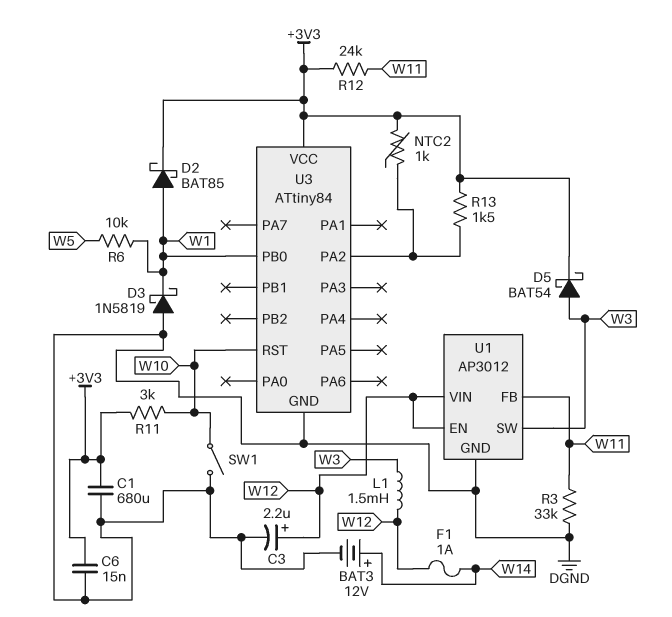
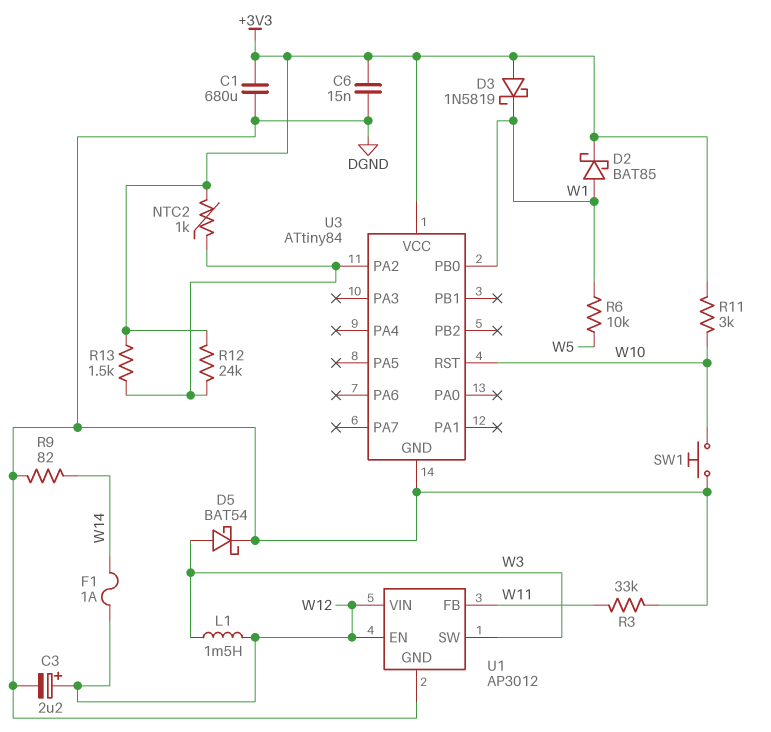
BAT3: 12V (plus W14, minus DGND) -> none
D3: schottky 1N5819 (A DGND, K W1) -> schottky 1N5819 (A +3V3, K W1)
D5: schottky BAT54 (A W3, K +3V3) -> schottky BAT54 (A W3, K DGND)
R9: none -> 82 (DGND, W14)
R12: 24k (+3V3, W11) -> 24k (+3V3, U3/PA2)
SW1: switch (DGND, W10) -> button (DGND, W10)

